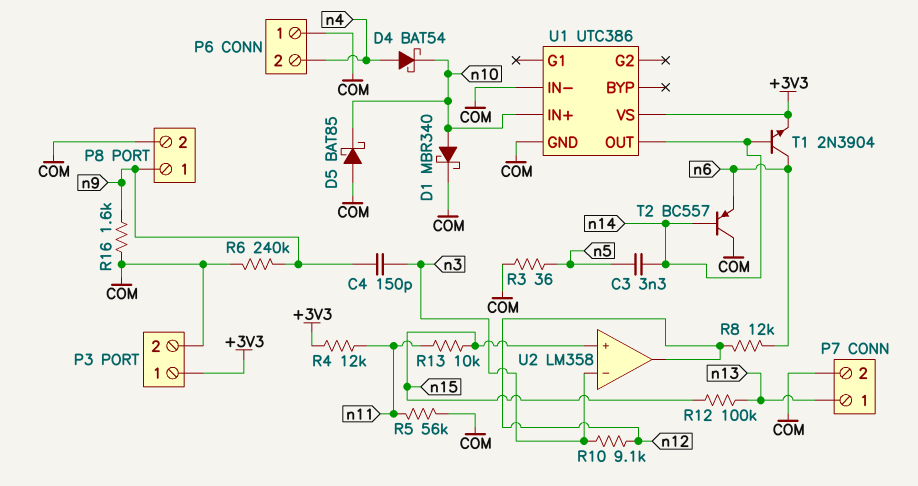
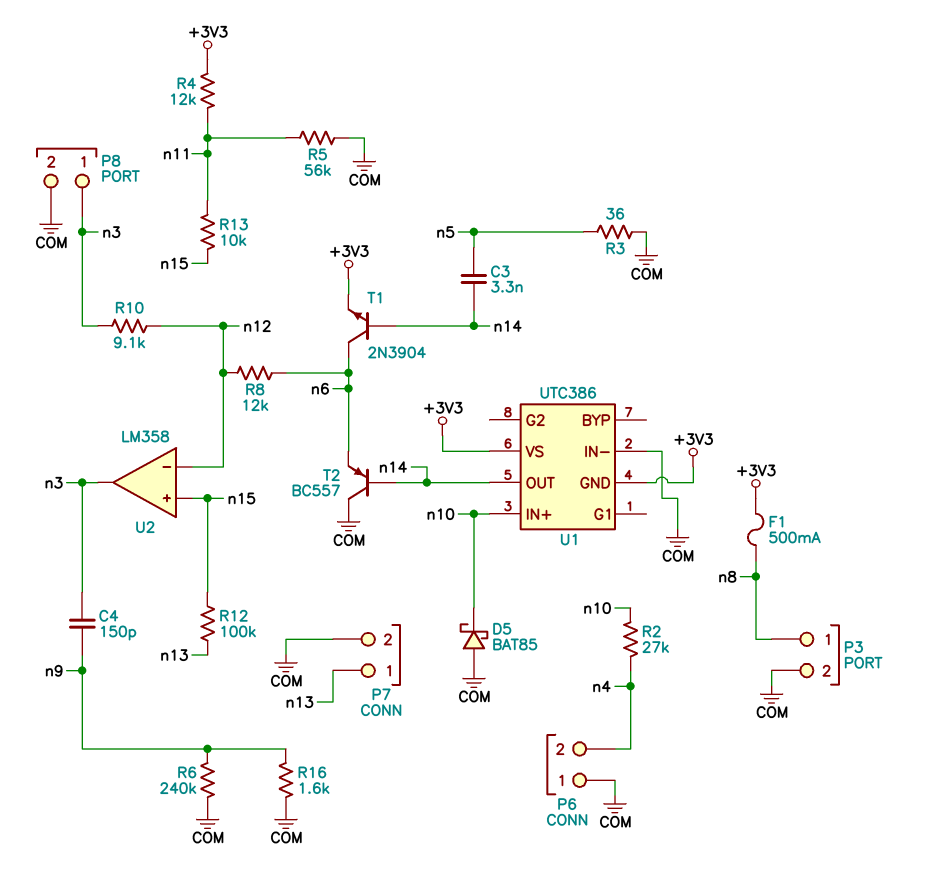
D1: schottky MBR340 (A n10, K COM) -> none
D4: schottky BAT54 (A n4, K n10) -> none
F1: none -> 500mA (+3V3, n8)
P3 pin 1: +3V3 -> n8
P8 pin 1: n9 -> n3
R2: none -> 27k (n4, n10)
U1 pin GND: COM -> +3V3
U2 pin in-: n3 -> n12
U2 pin out: n12 -> n3

